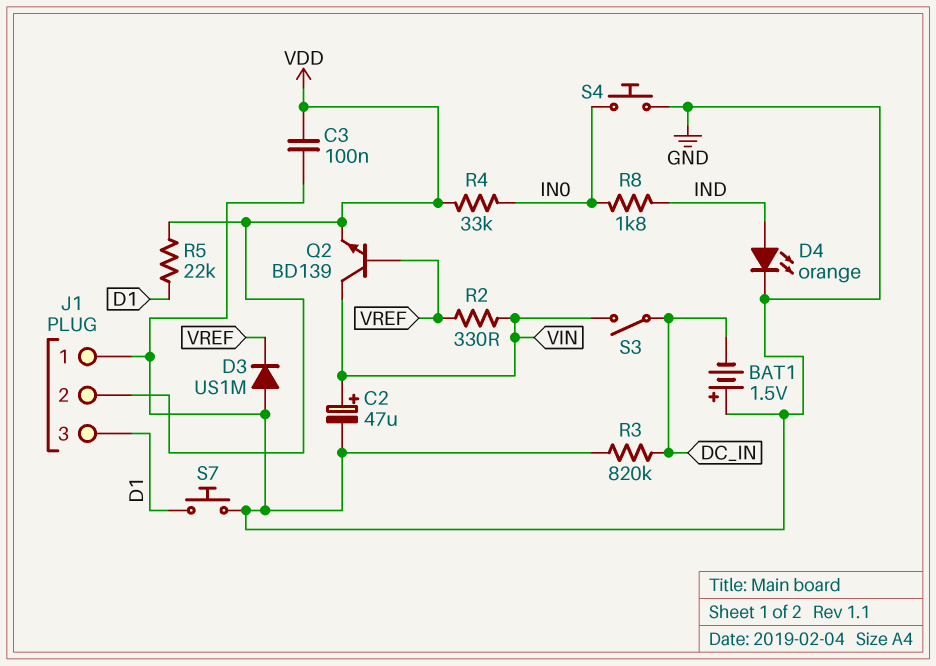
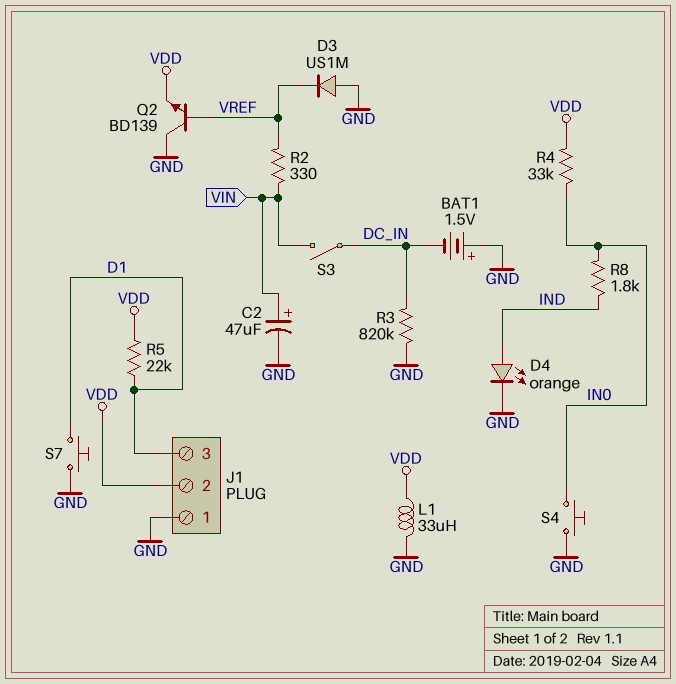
C3: 100nF (GND, VDD) -> none
L1: none -> 33uH (GND, VDD)
Q2: NPN BD139 (B VREF, C VIN, E VDD) -> NPN BD139 (B VREF, C GND, E VDD)

